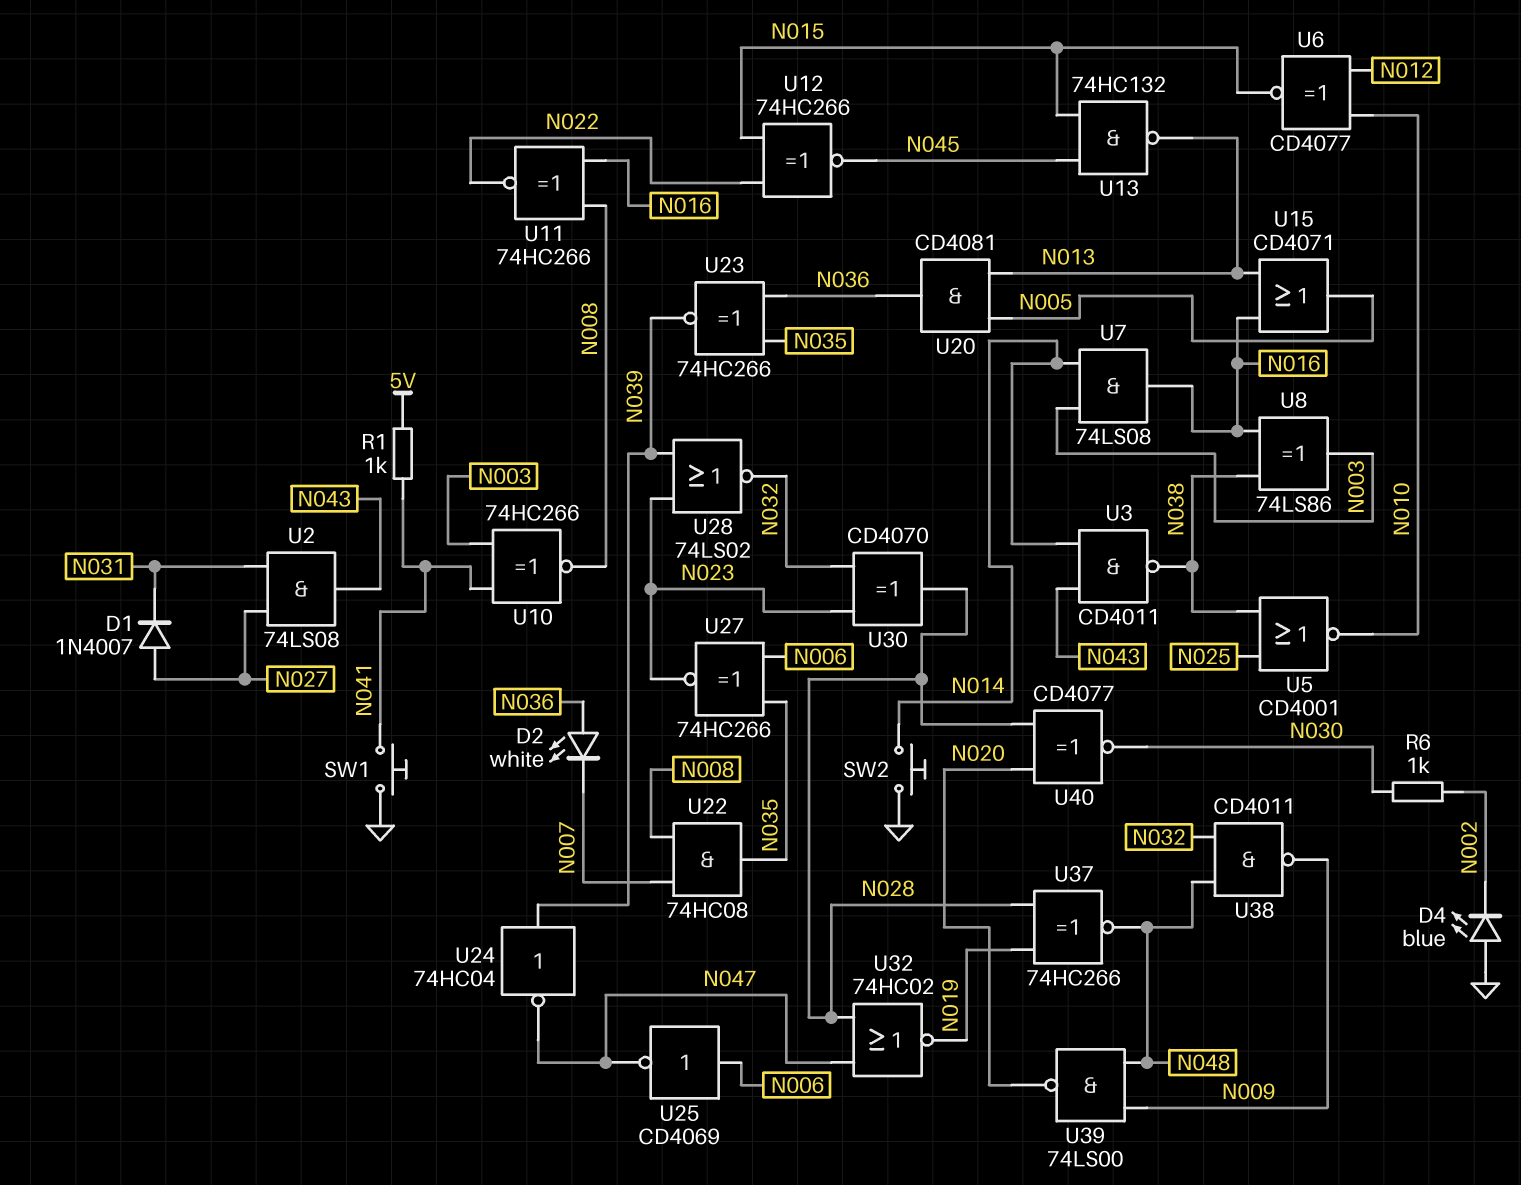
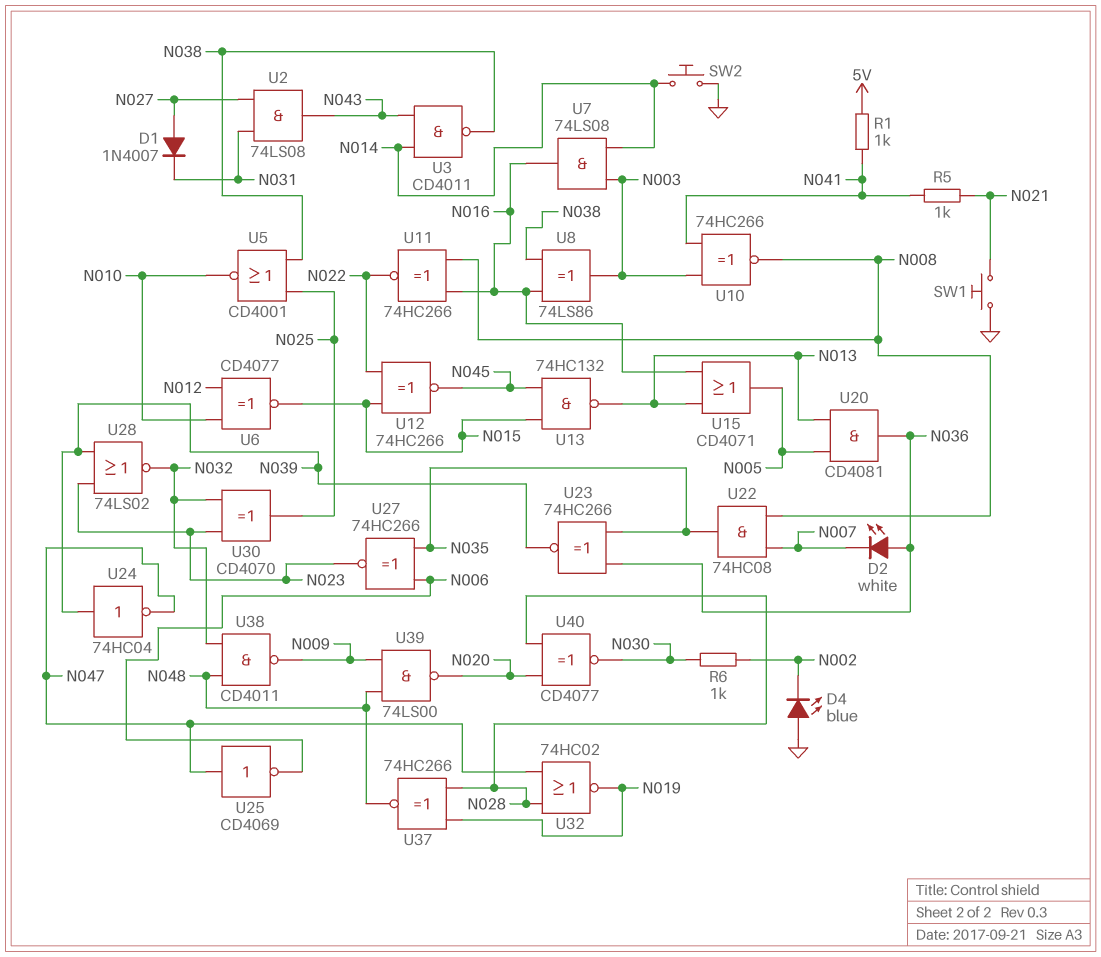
R5: none -> 1k (N021, N041)
SW1: button (GND, N041) -> button (GND, N021)
U25: NOT CD4069 (in N006, out N047) -> NOT CD4069 (in N047, out N006)
U30: XOR CD4070 (in N023, in N032, out N028) -> XOR CD4070 (in N023, in N032, out N025)

